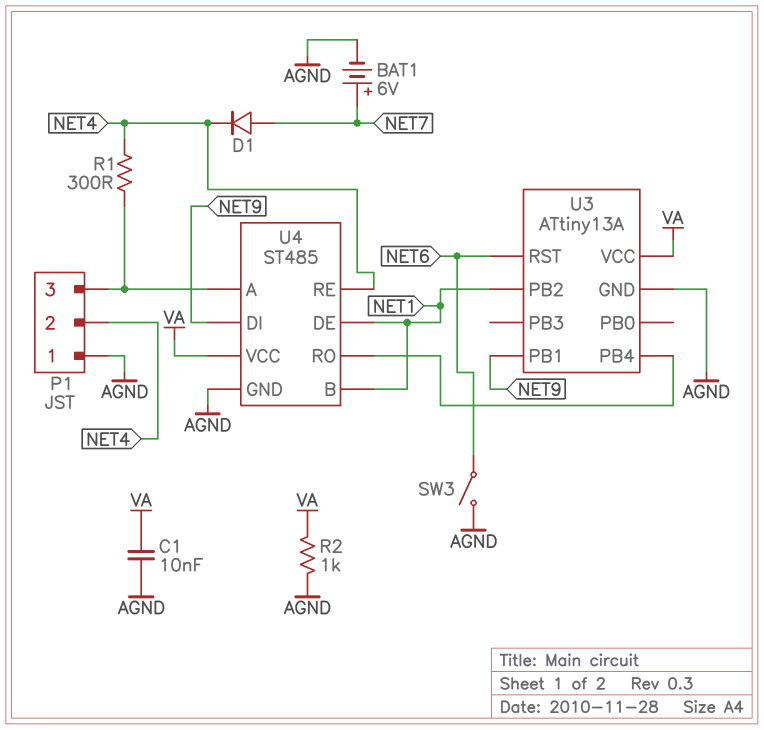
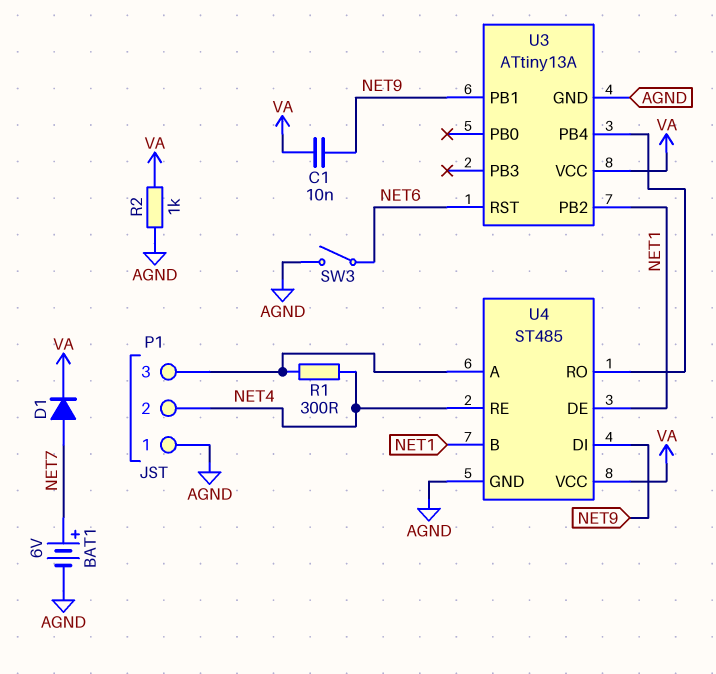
C1: 10nF (AGND, VA) -> 10nF (NET9, VA)
D1: diode (A NET7, K NET4) -> diode (A NET7, K VA)

